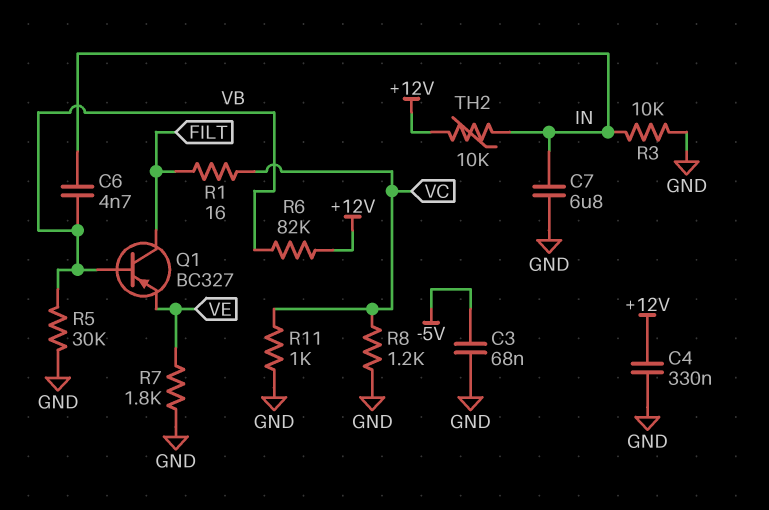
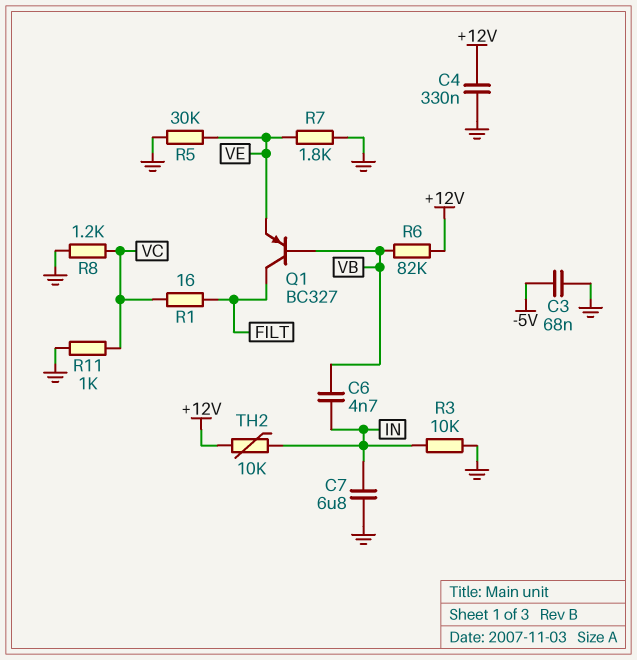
R5: 30k (GND, VB) -> 30k (GND, VE)

